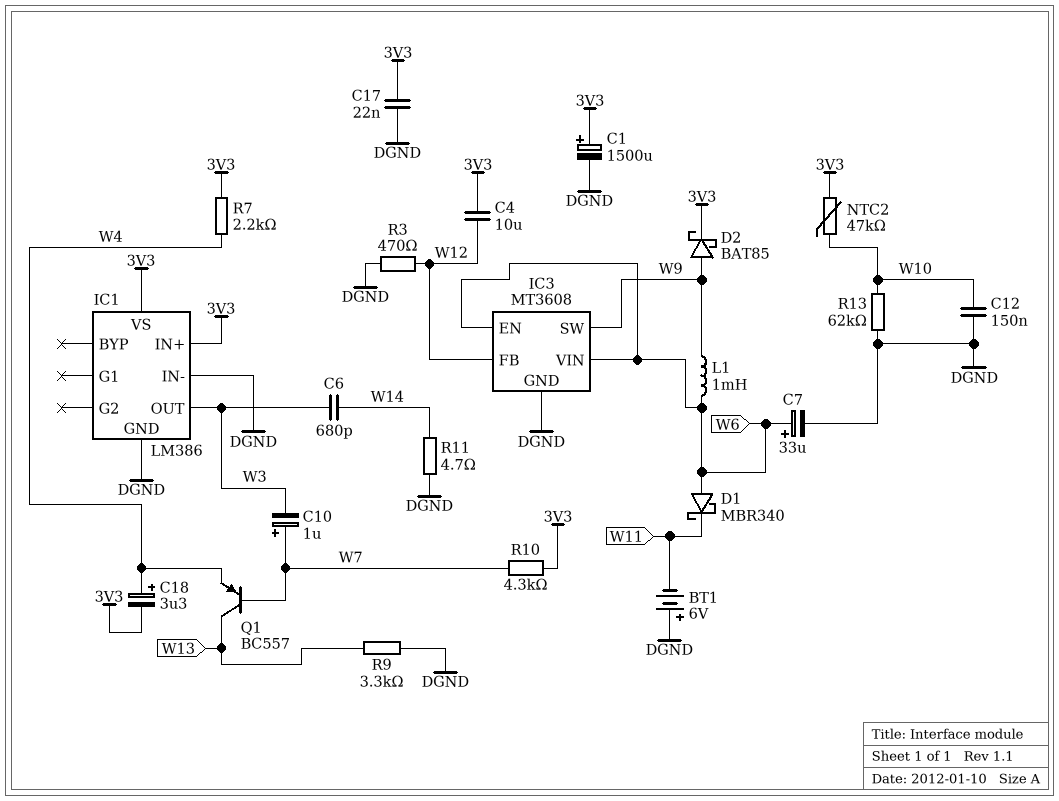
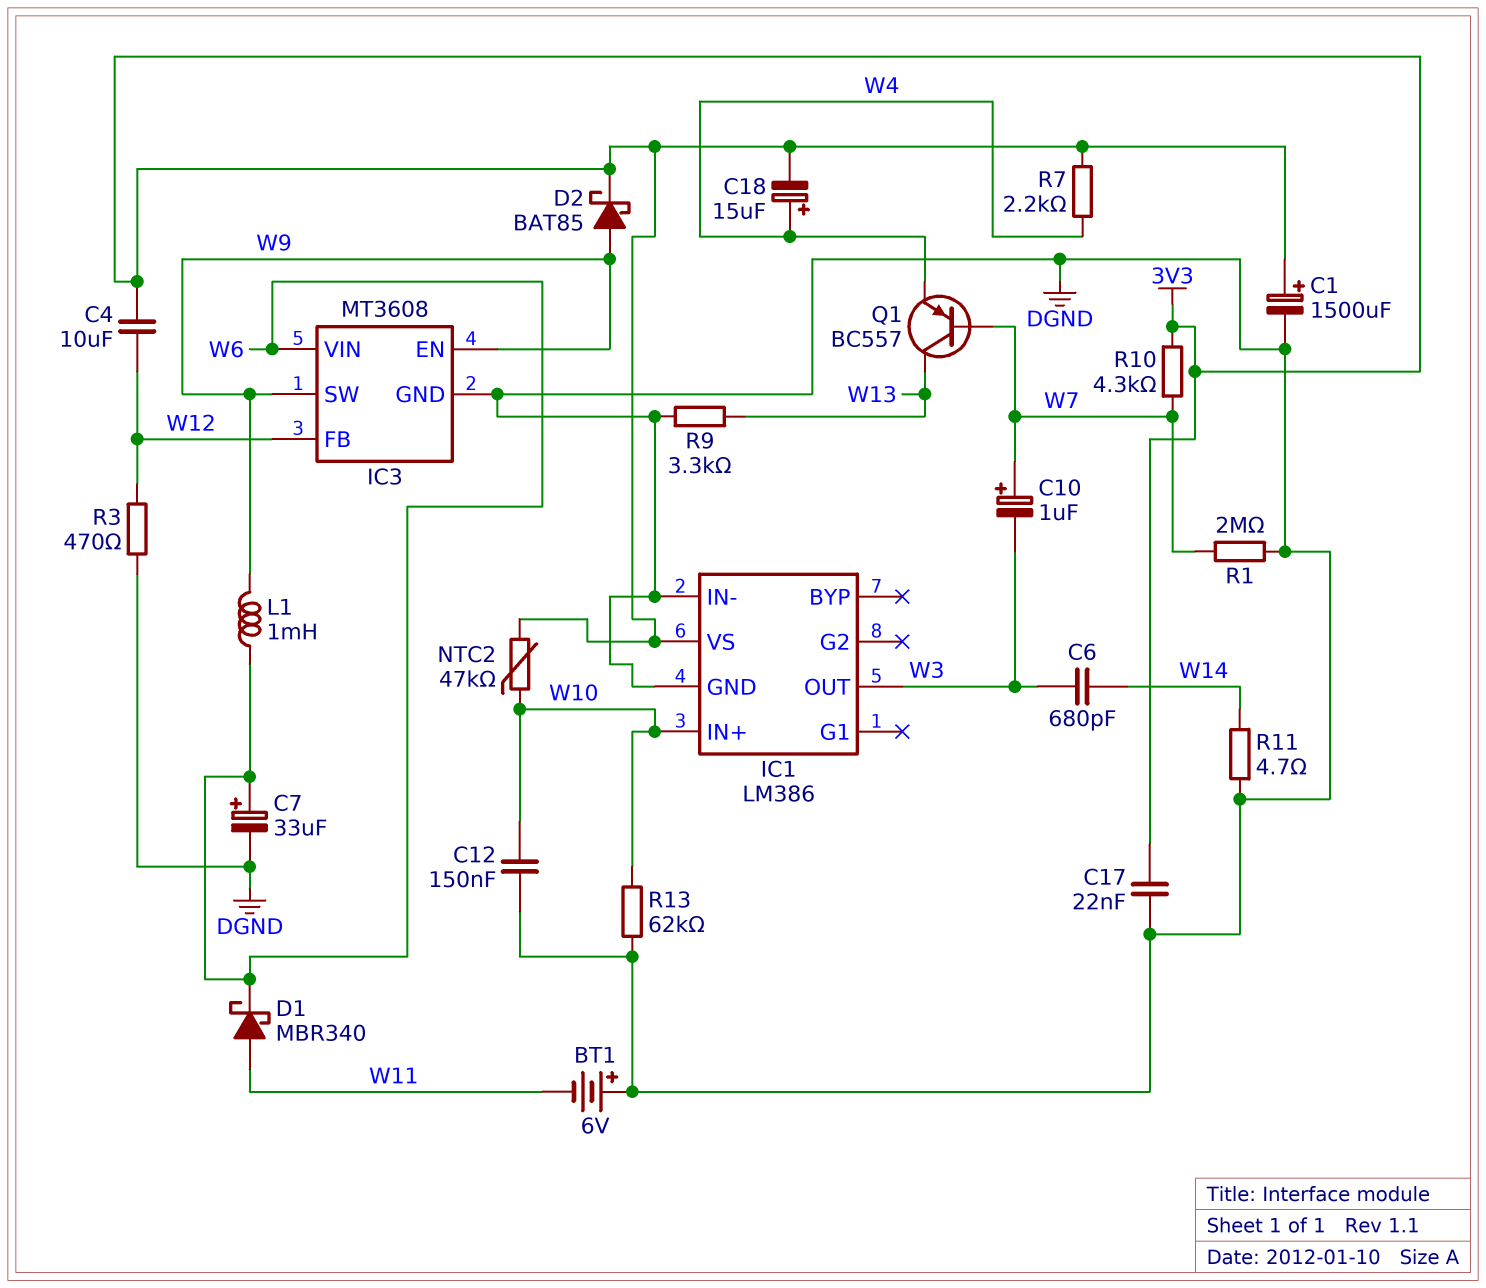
C18: 3.3uF (plus W4, minus 3V3) -> 15uF (plus W4, minus 3V3)
D1: schottky MBR340 (A W6, K W11) -> schottky MBR340 (A W11, K W6)
IC1 pin IN+: 3V3 -> W10
IC3 pin EN: W6 -> W9
R1: none -> 2M (DGND, W7)

